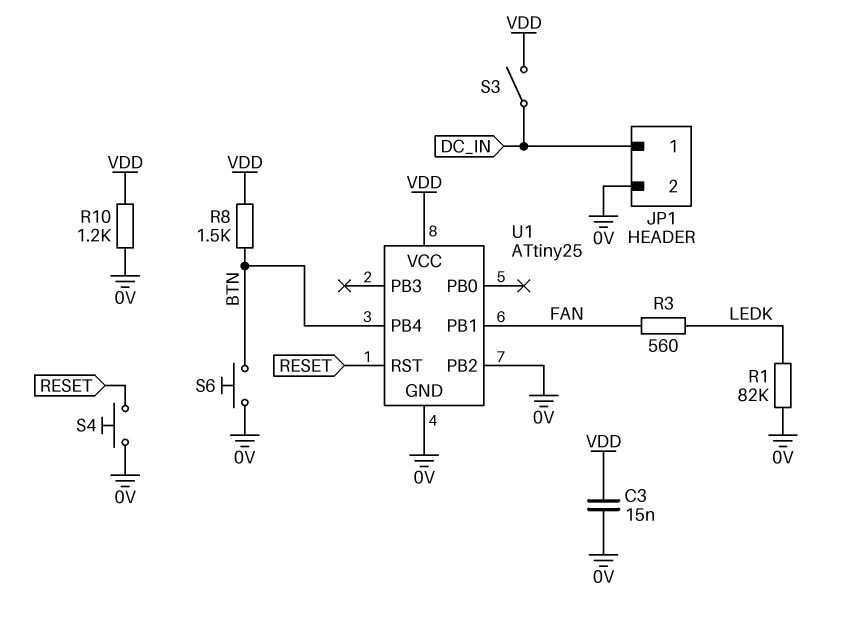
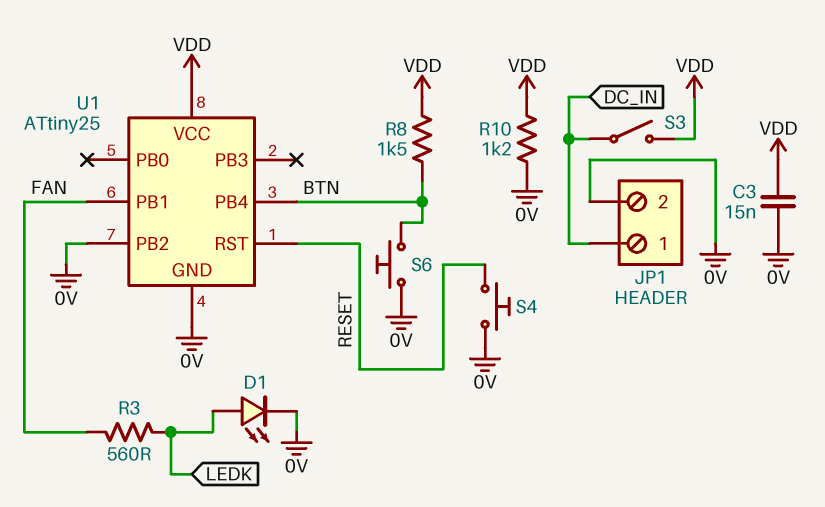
D1: none -> LED (A LEDK, K 0V)
R1: 82k (0V, LEDK) -> none

